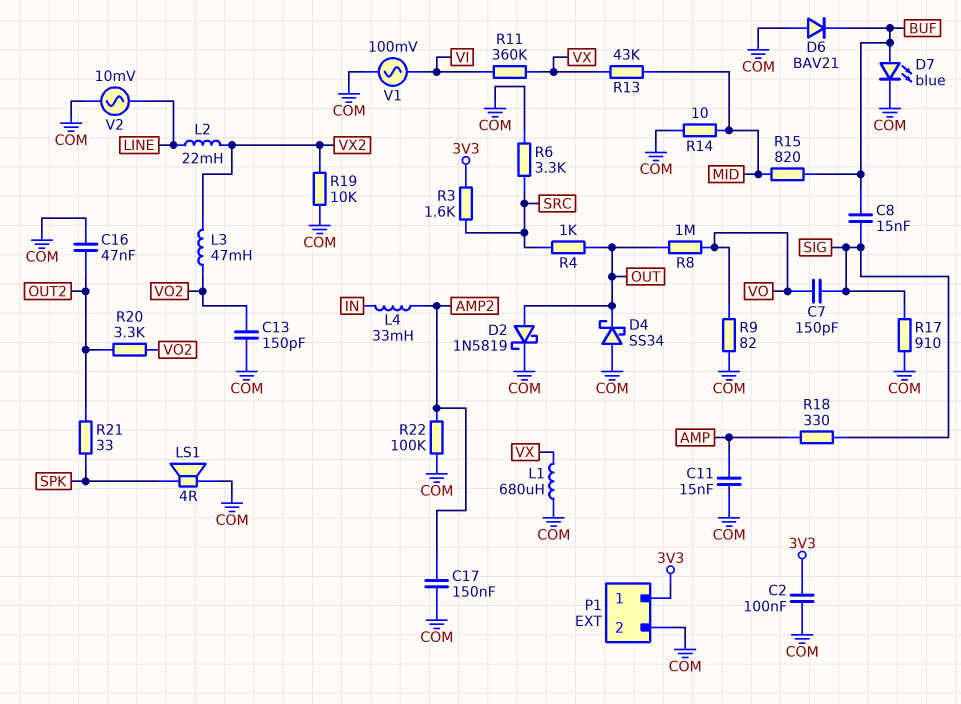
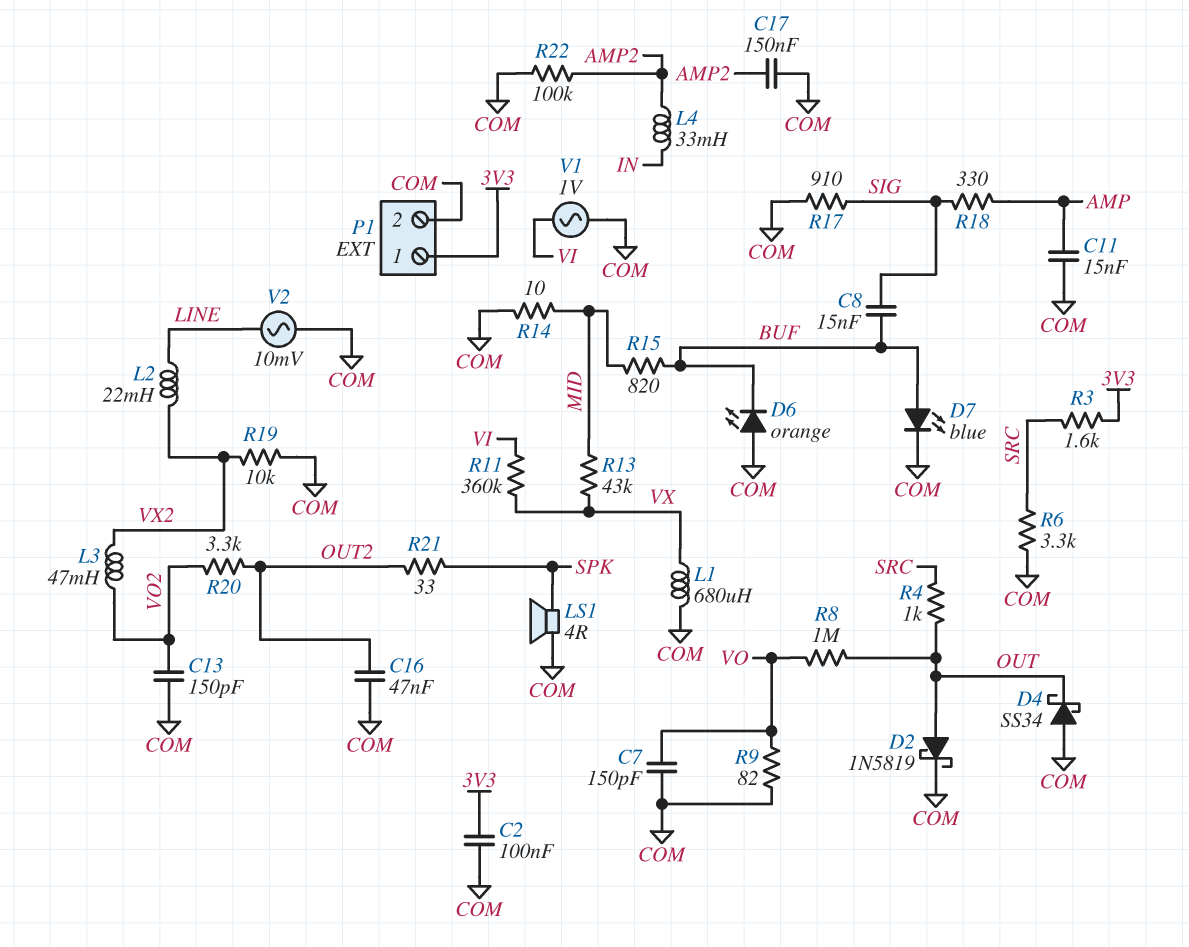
C7: 150pF (SIG, VO) -> 150pF (COM, VO)
D6: diode BAV21 (A COM, K BUF) -> LED orange (A COM, K BUF)
V1: AC 100mV (COM, VI) -> AC 1V (COM, VI)

